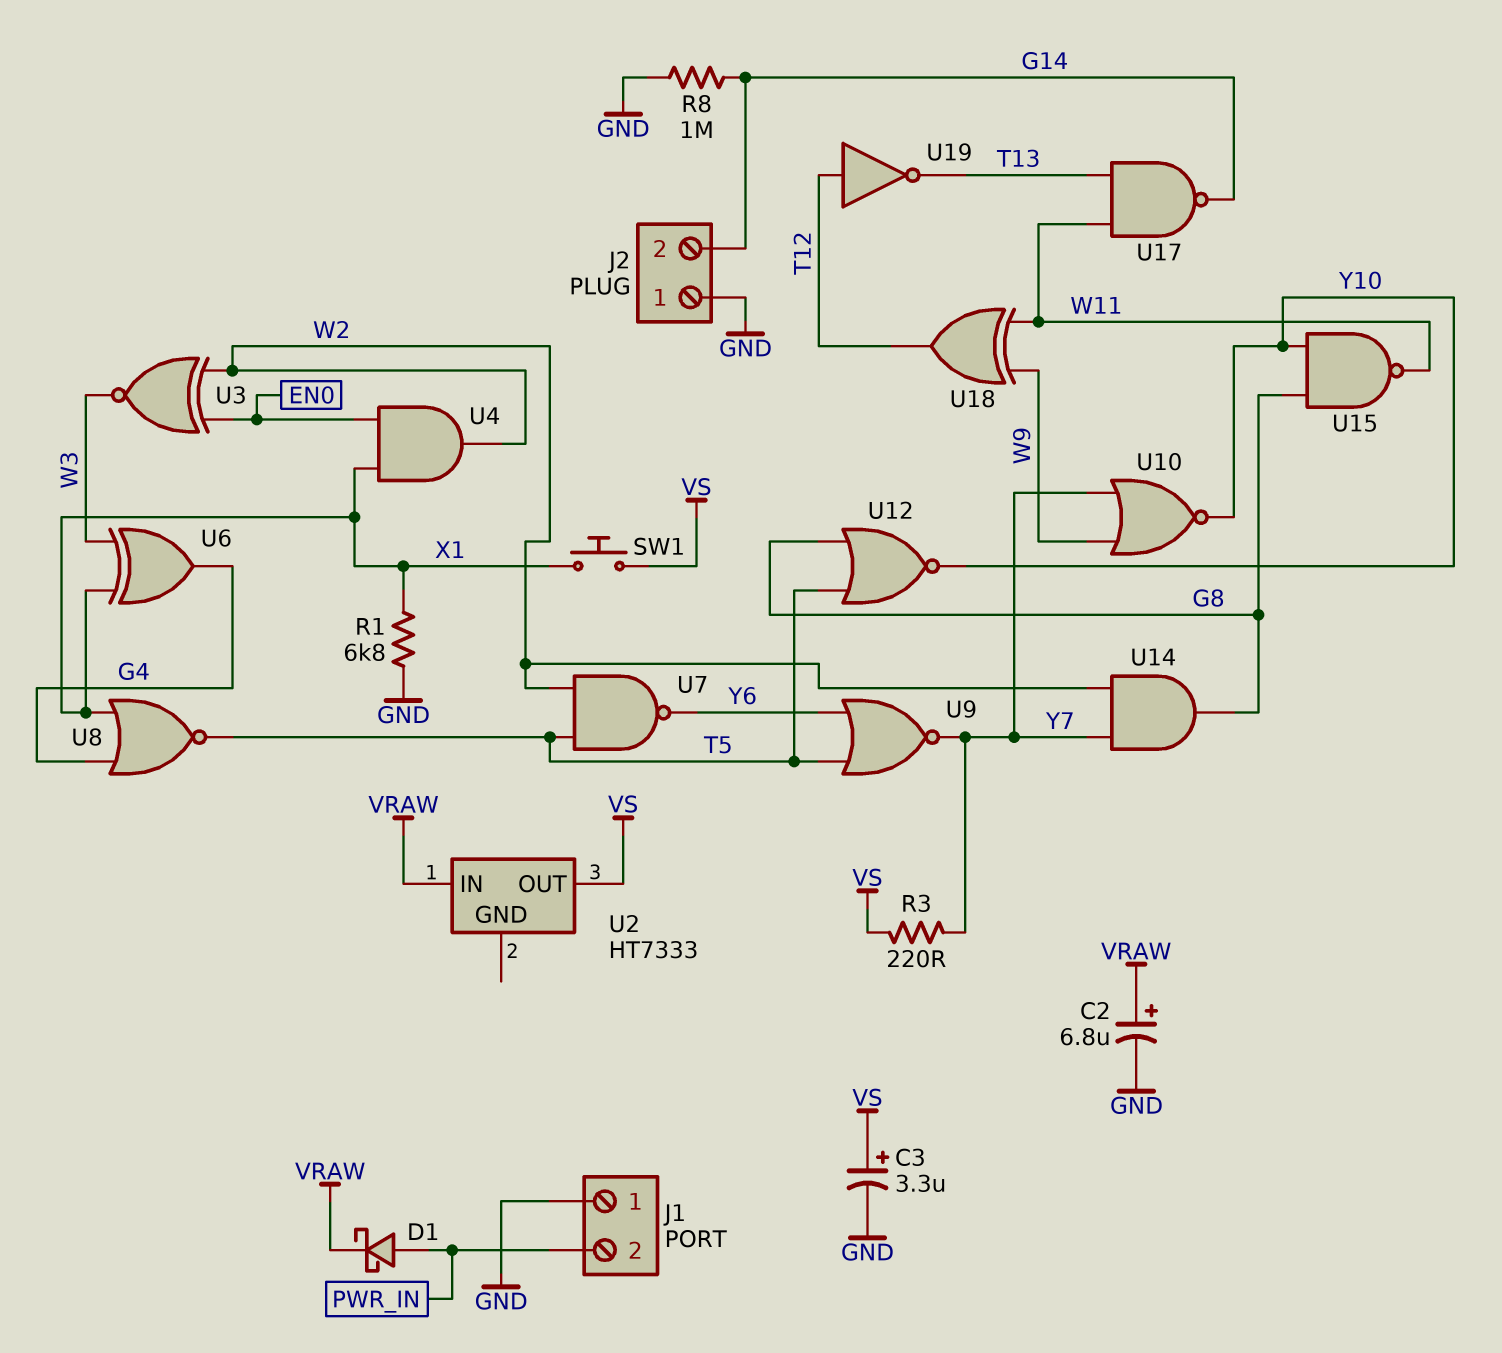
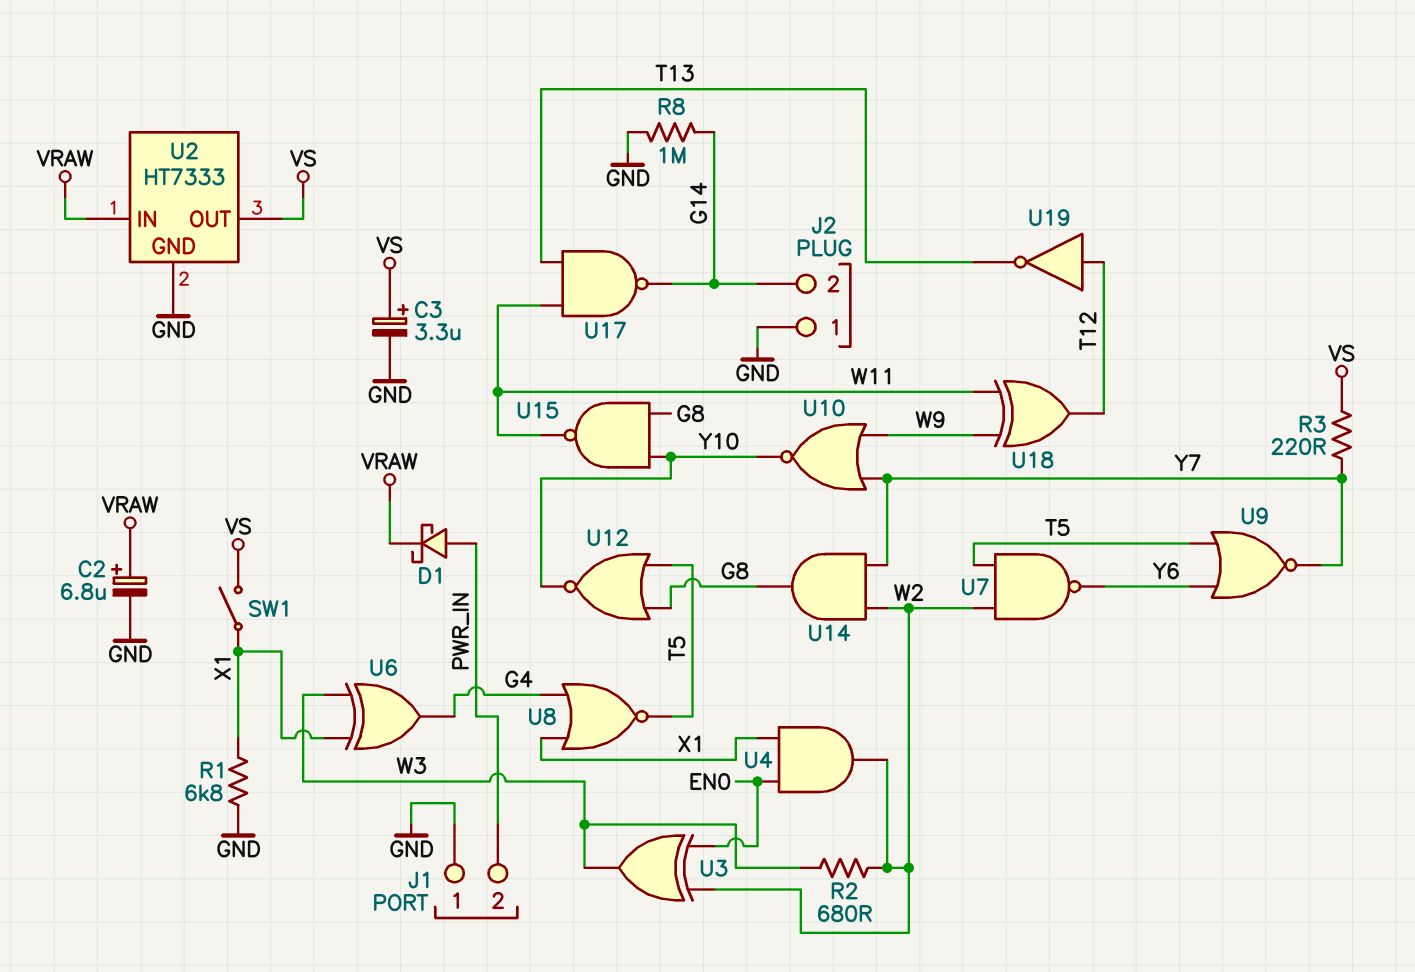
R2: none -> 680 (W2, W3)
SW1: button (VS, X1) -> switch (VS, X1)
U2 pin GND: none -> GND
U3: XNOR (in EN0, in W2, out W3) -> XOR (in EN0, in W2, out W3)

